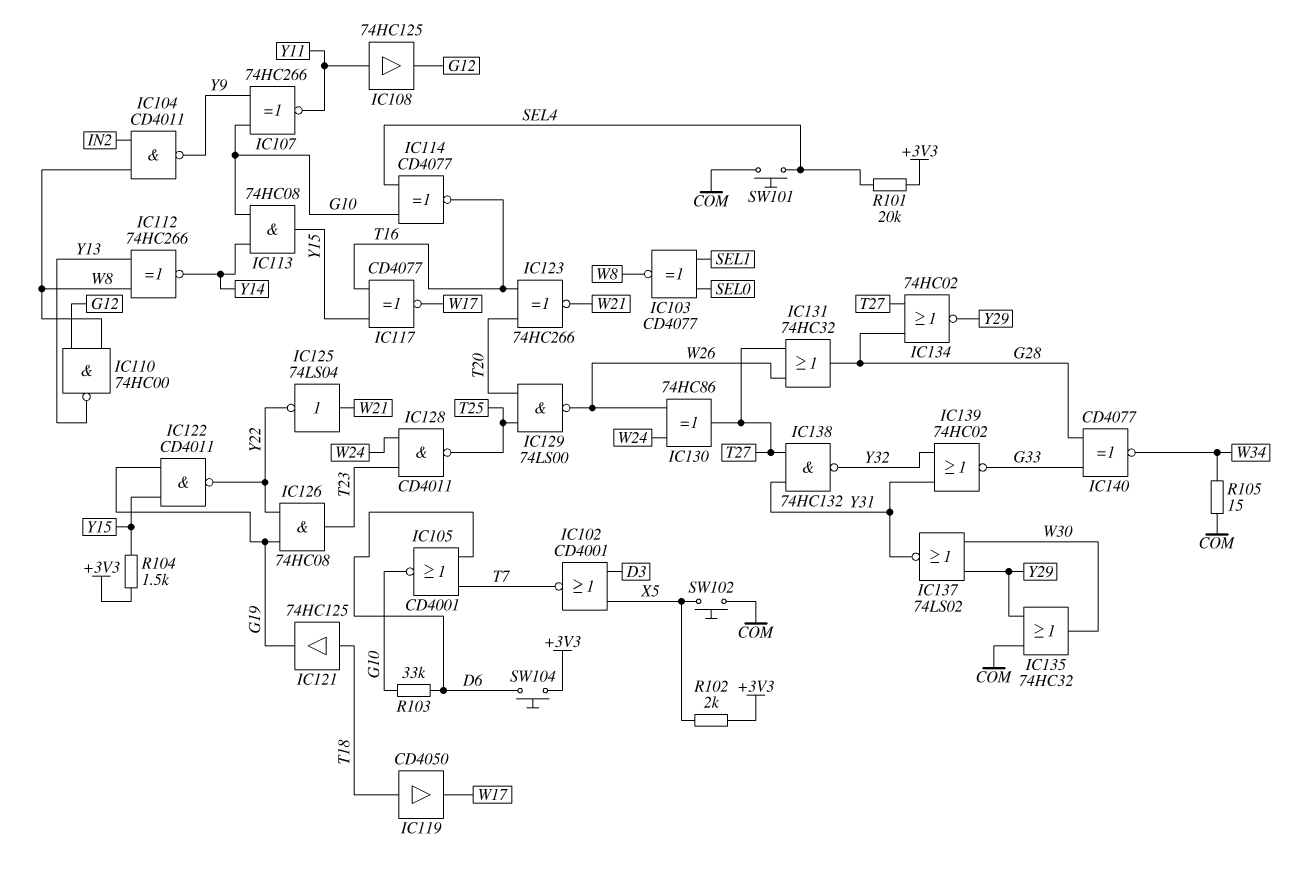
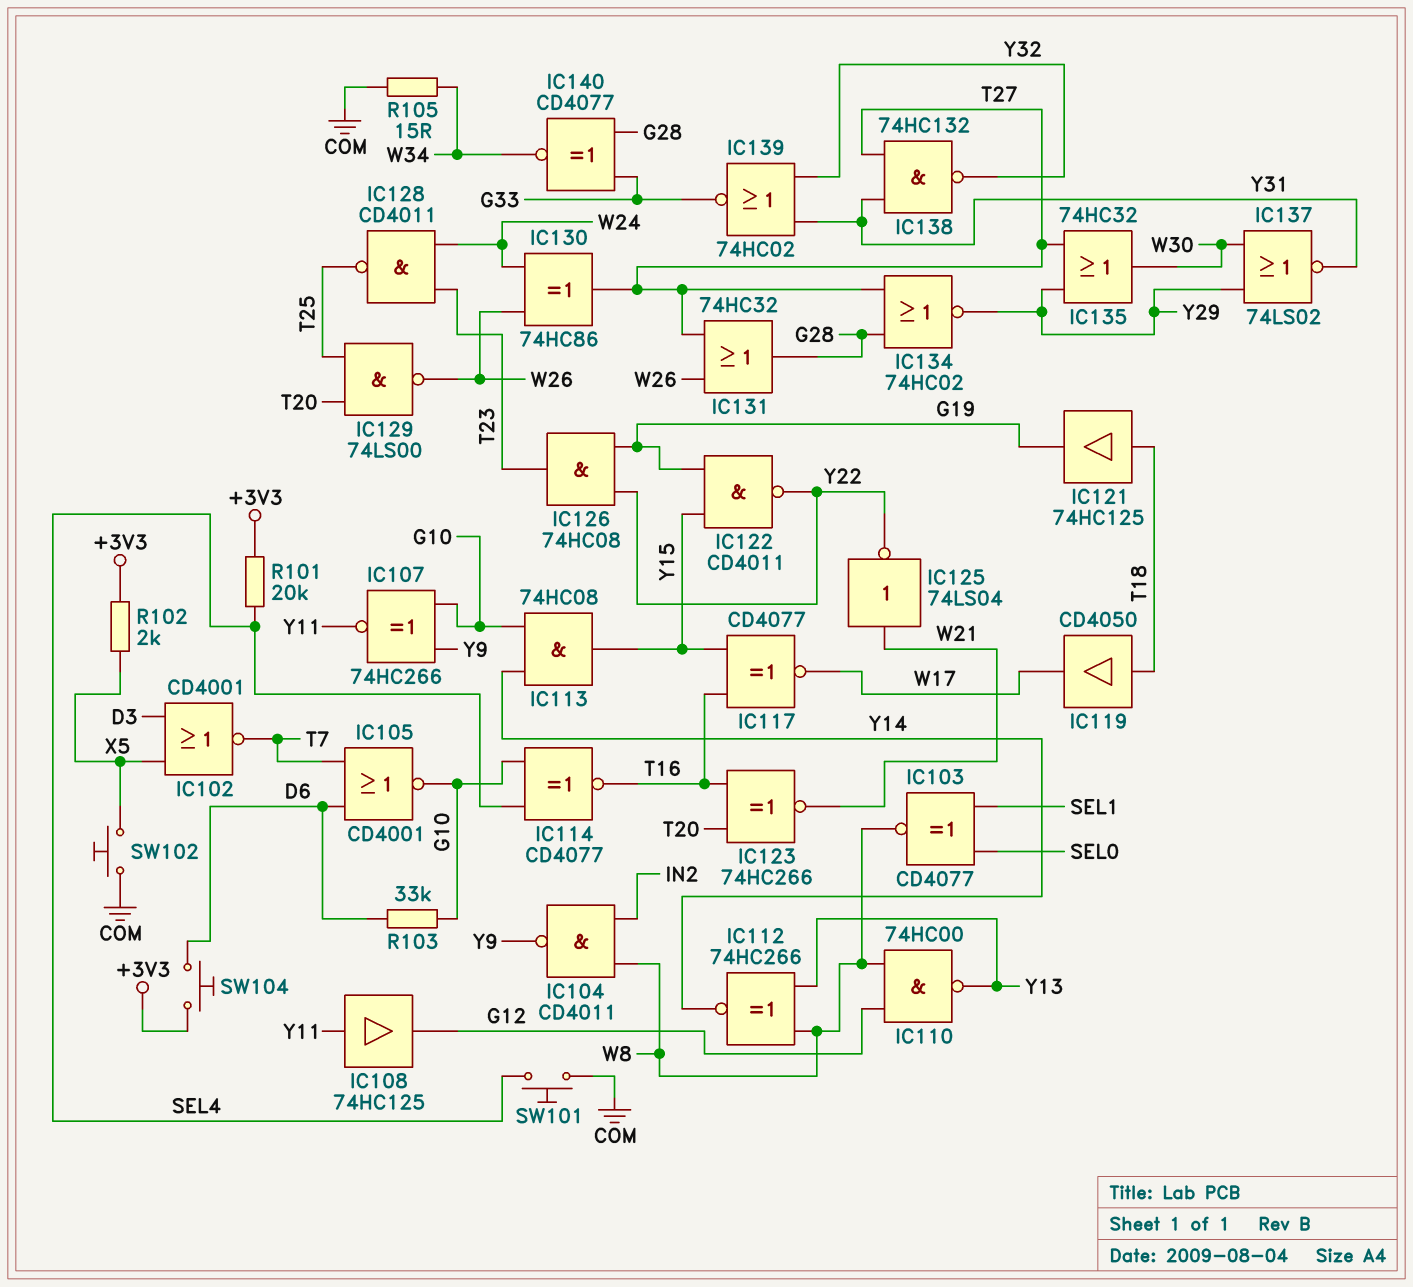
IC135: OR 74HC32 (in COM, in Y29, out W30) -> OR 74HC32 (in T27, in Y29, out W30)
R104: 1.5k (+3V3, Y15) -> none

